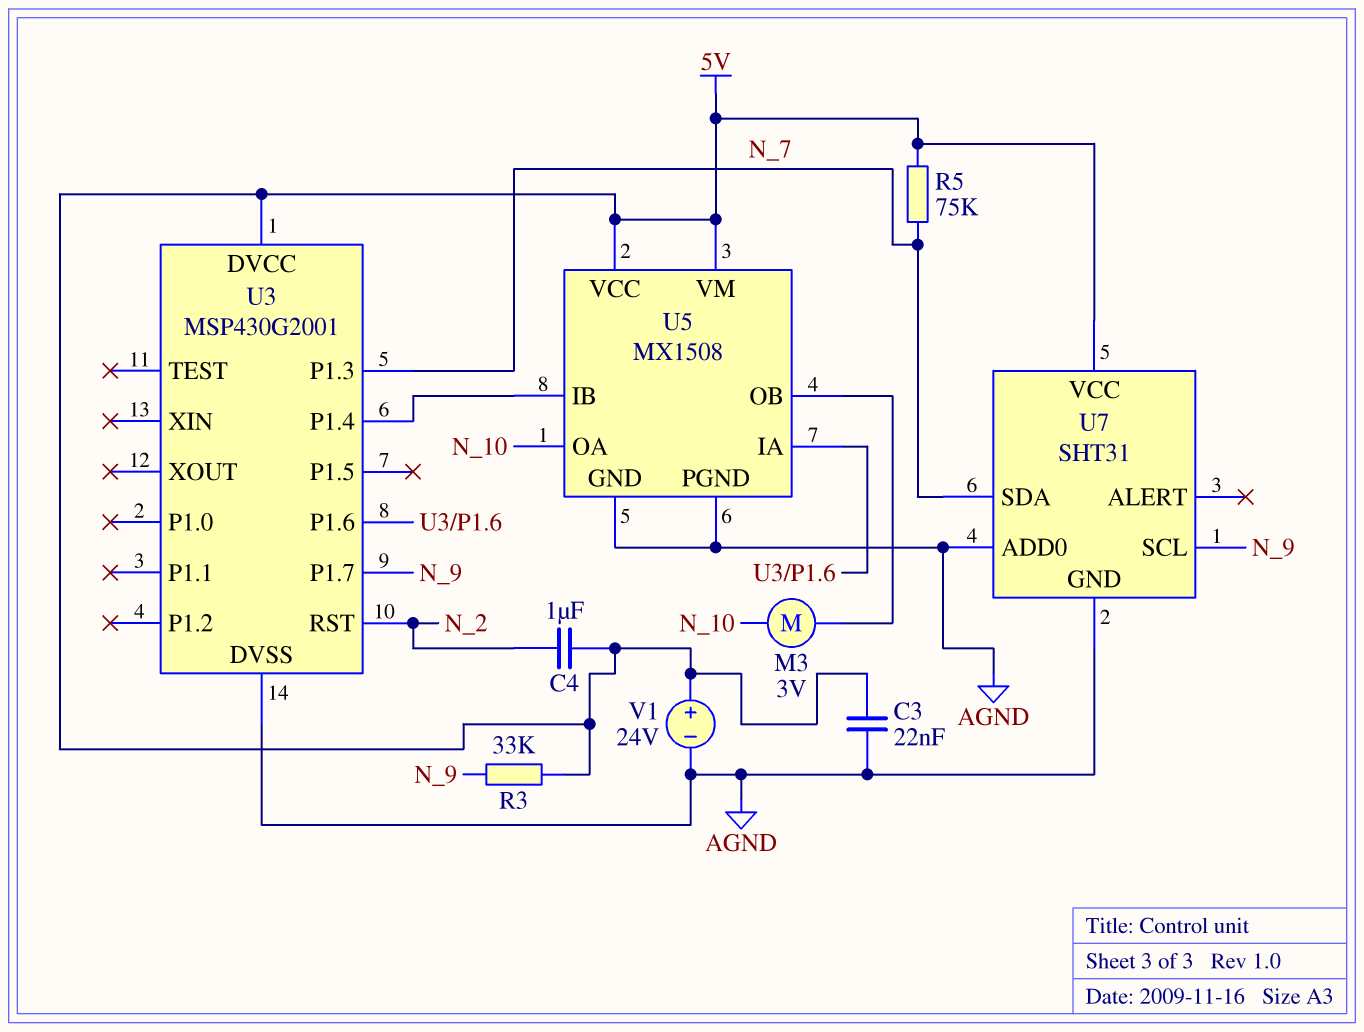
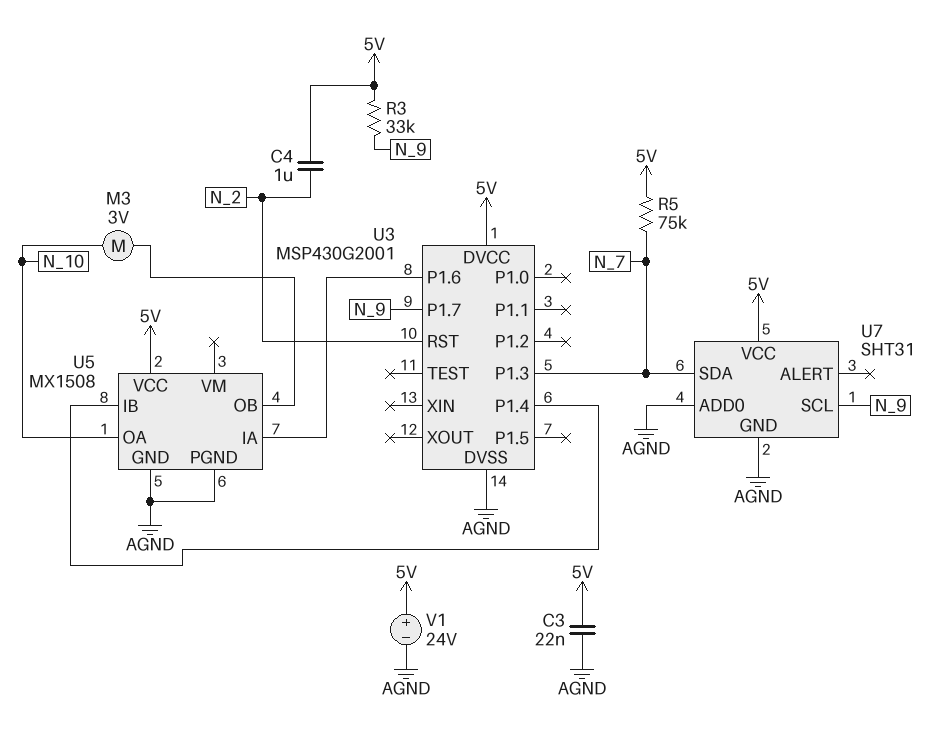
U5 pin VM: 5V -> none

